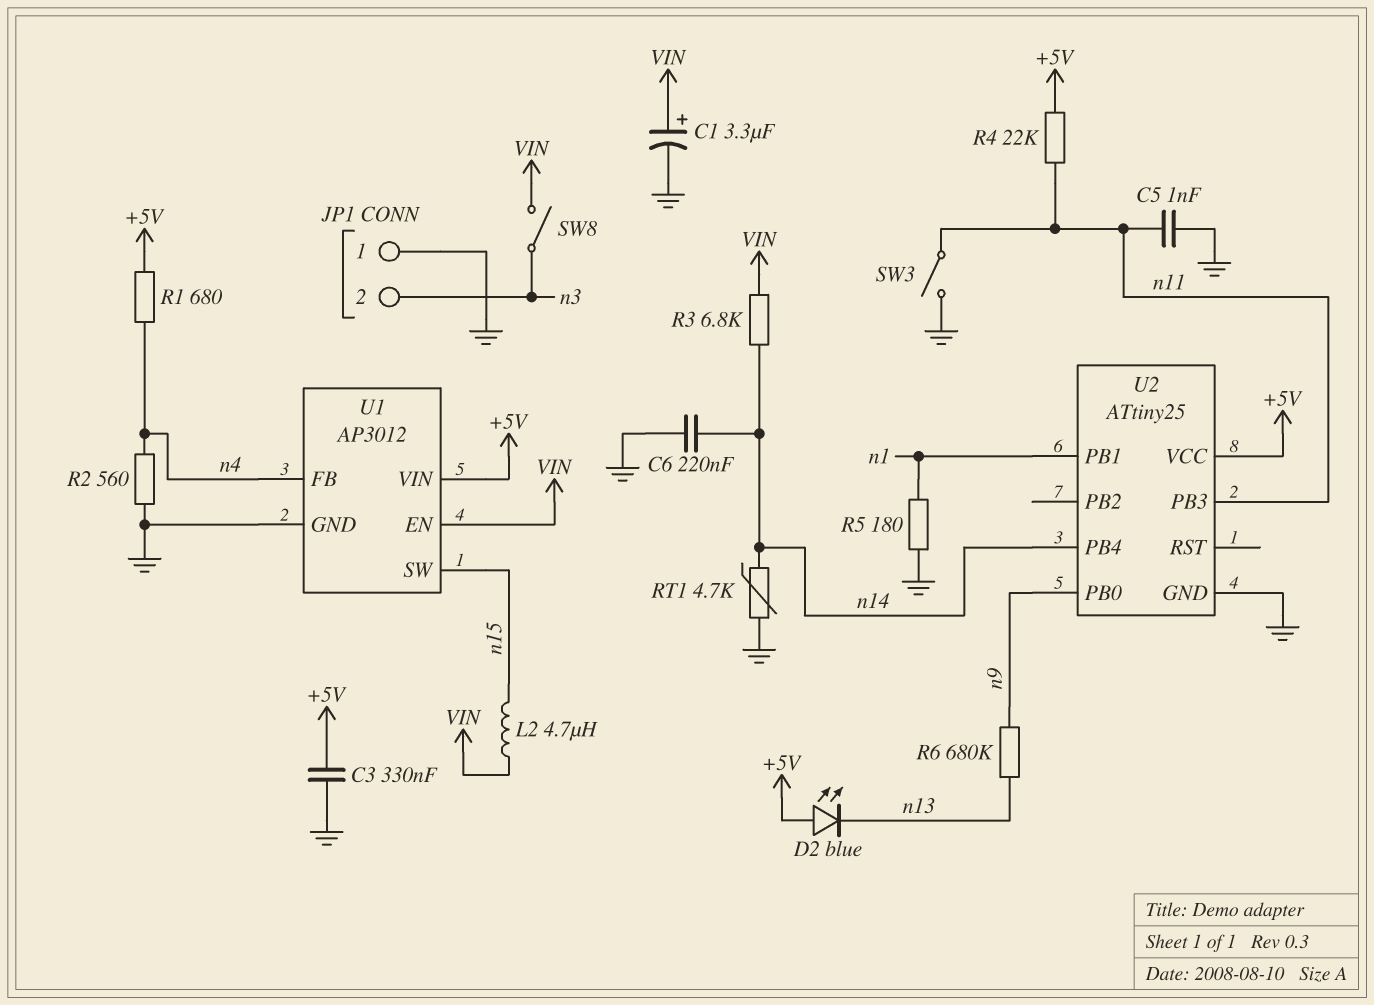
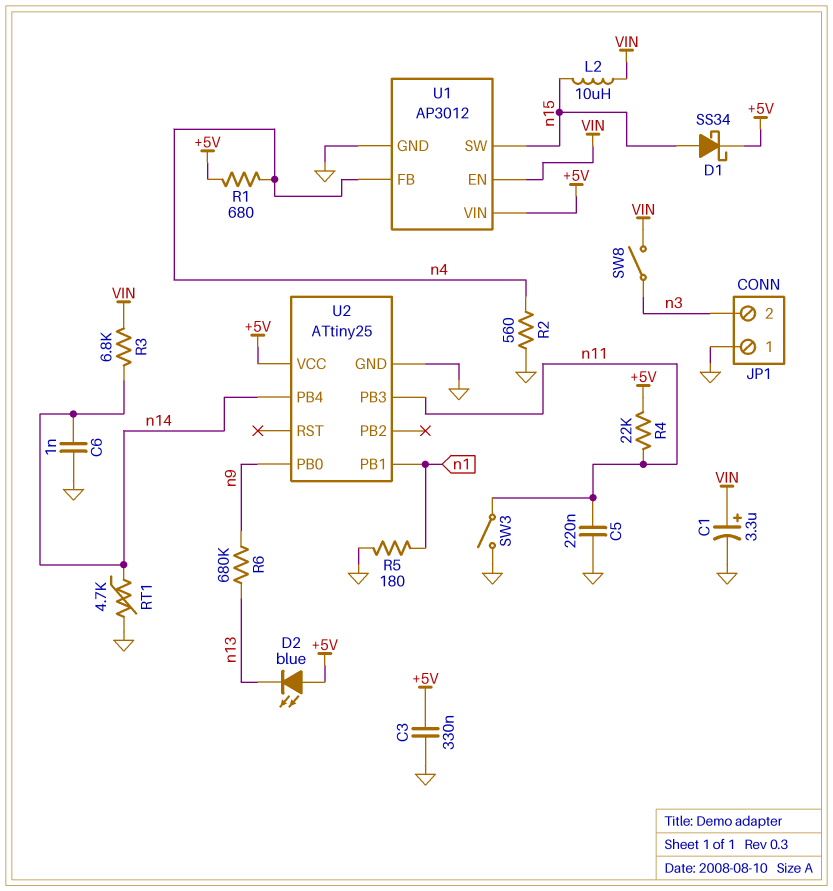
C5: 1nF (GND, n11) -> 220nF (GND, n11)
C6: 220nF (GND, n14) -> 1nF (GND, n14)
D1: none -> schottky SS34 (A n15, K +5V)
L2: 4.7uH (VIN, n15) -> 10uH (VIN, n15)

